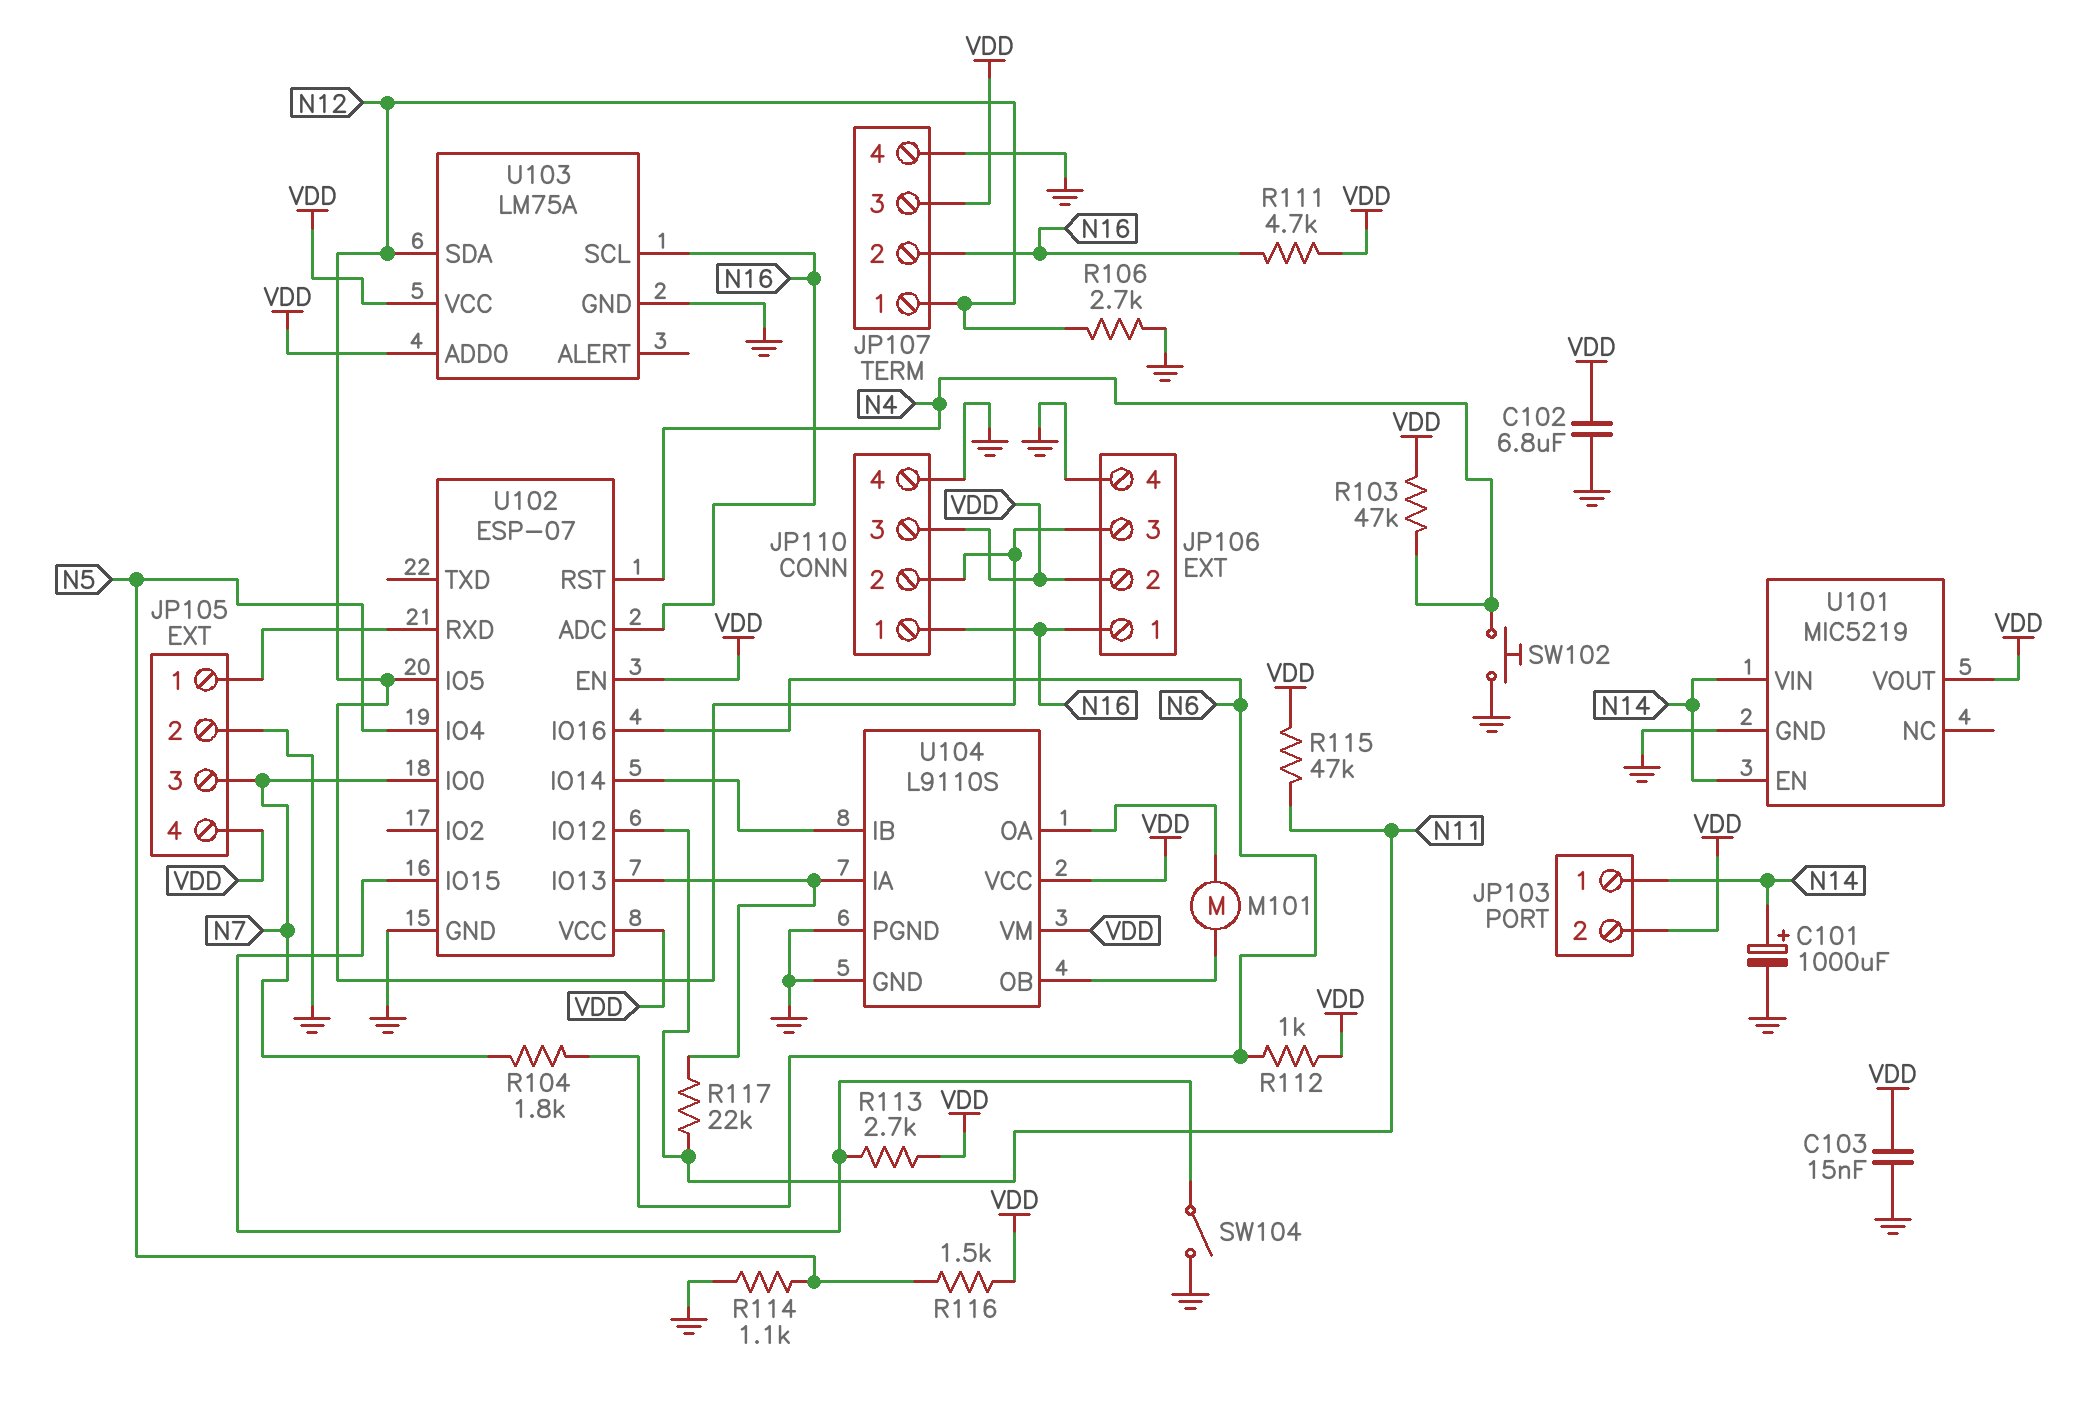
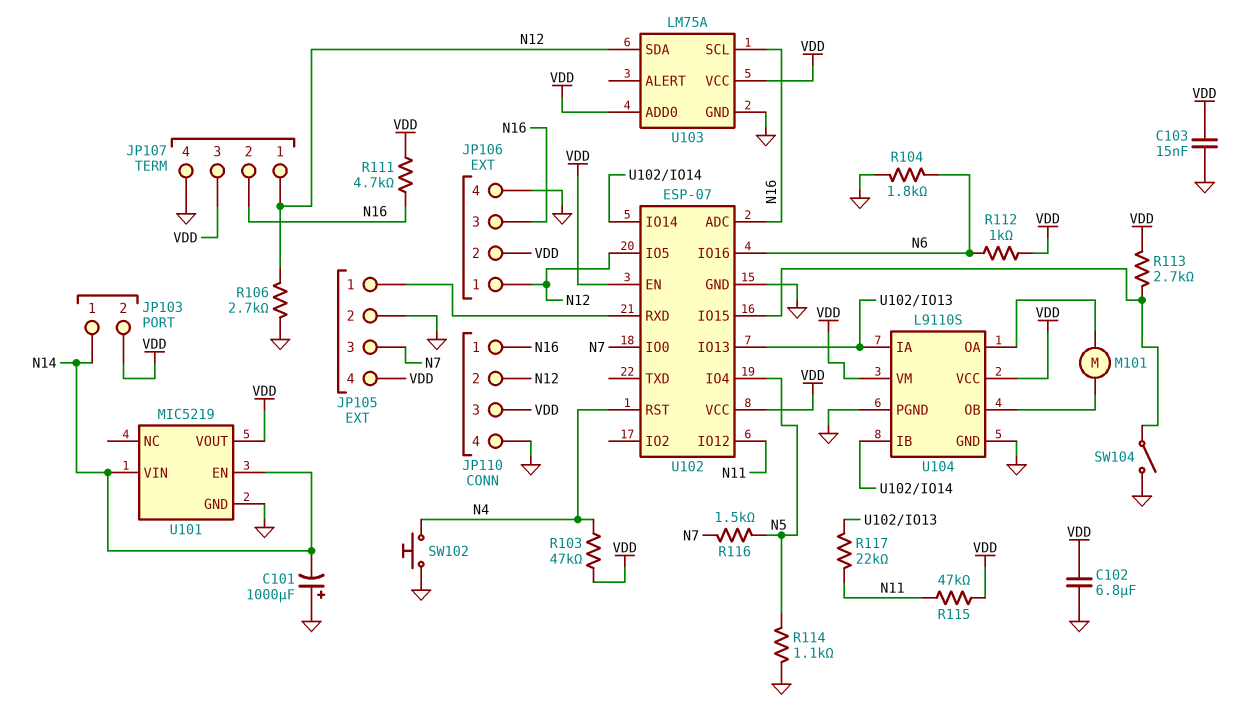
C101: 1000uF (plus N14, minus GND) -> 1000uF (plus GND, minus N14)
JP106 pin 1: N16 -> N12
JP106 pin 3: N12 -> N16
R104: 1.8k (N6, N7) -> 1.8k (GND, N6)
R116: 1.5k (N5, VDD) -> 1.5k (N5, N7)

